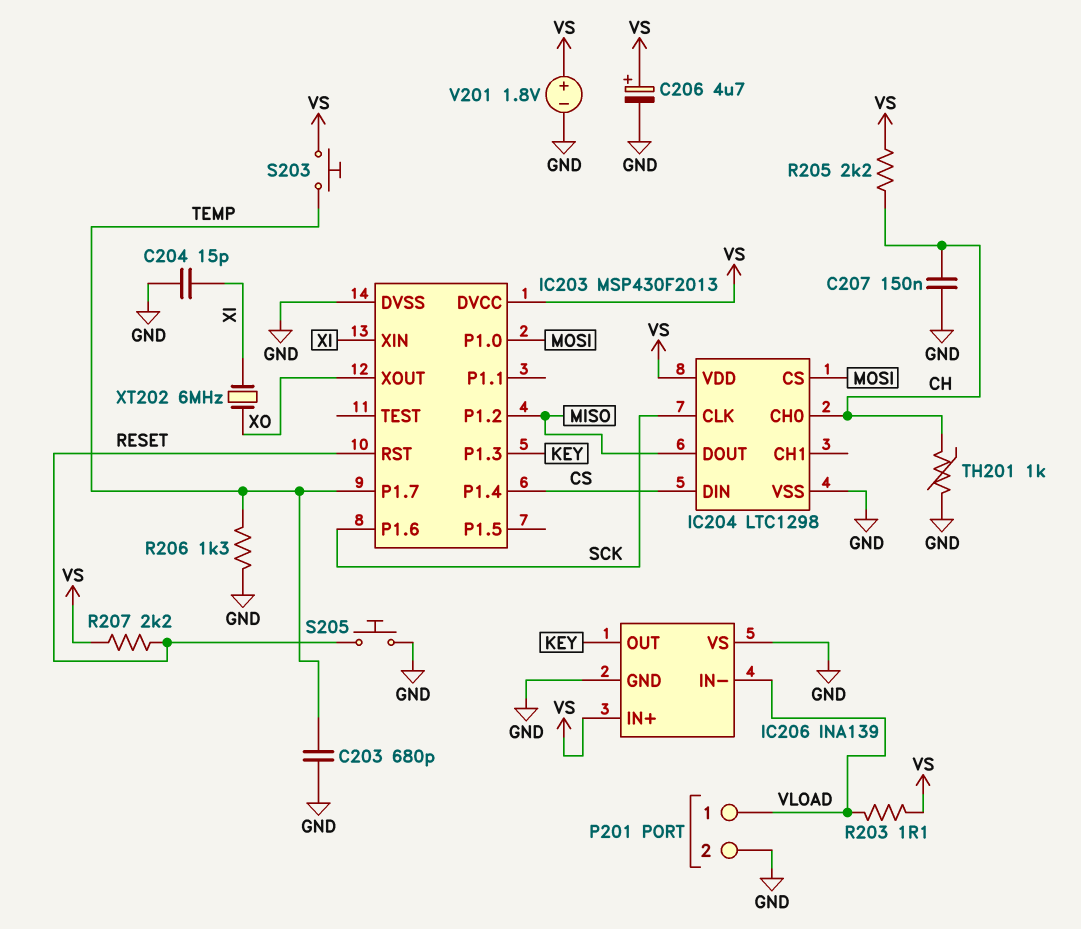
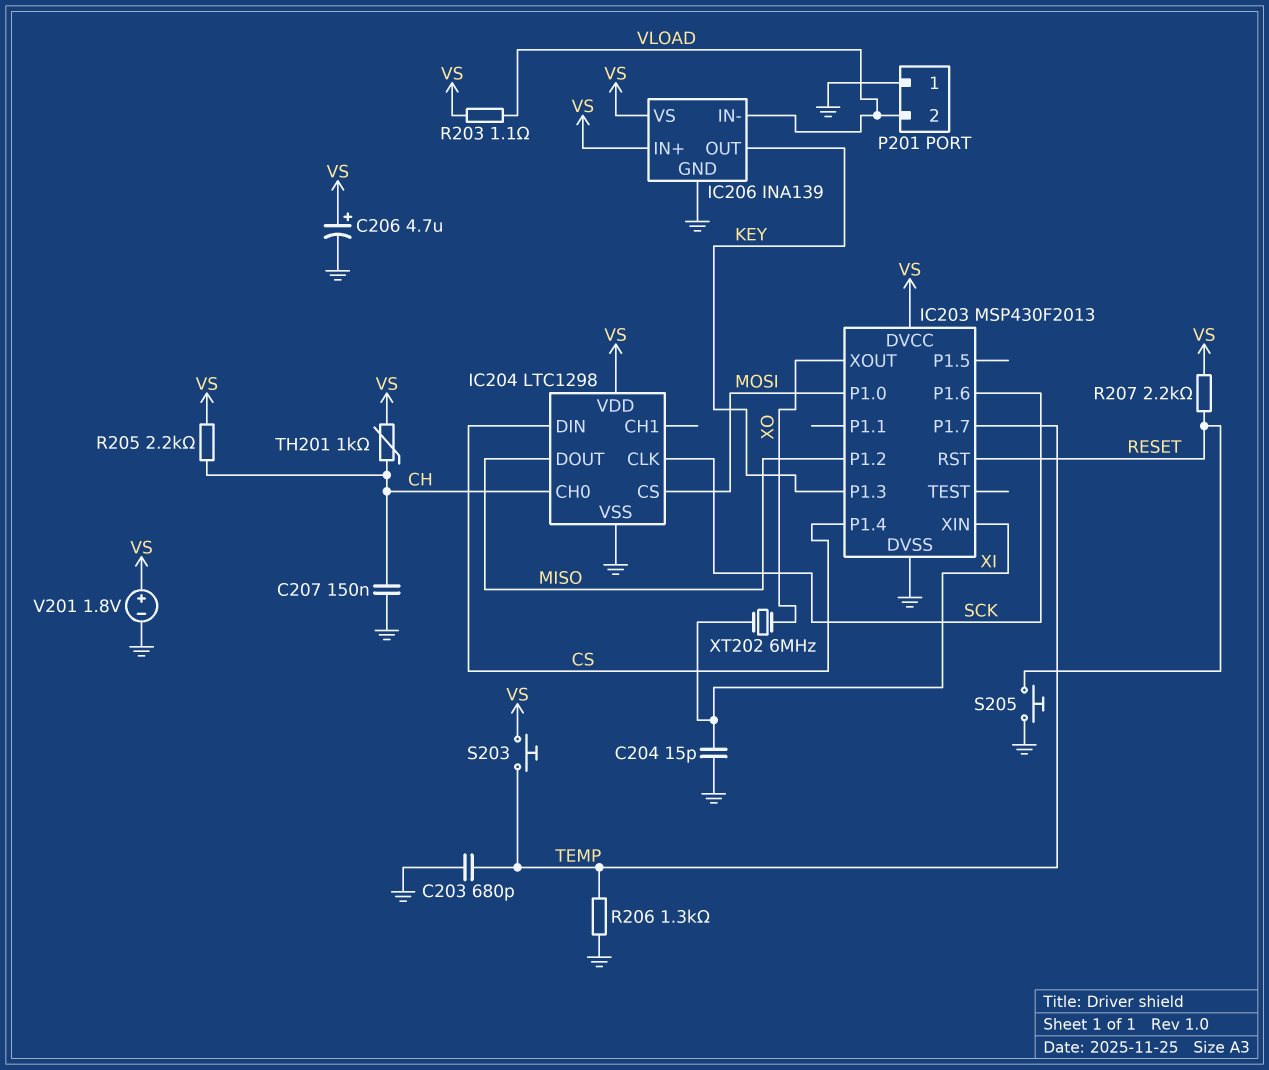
IC206 pin VS: GND -> VS
P201 pin 1: VLOAD -> GND
P201 pin 2: GND -> VLOAD
TH201: 1k (CH, GND) -> 1k (CH, VS)

